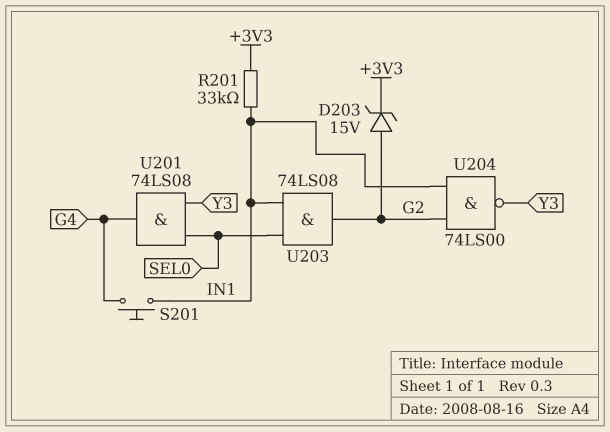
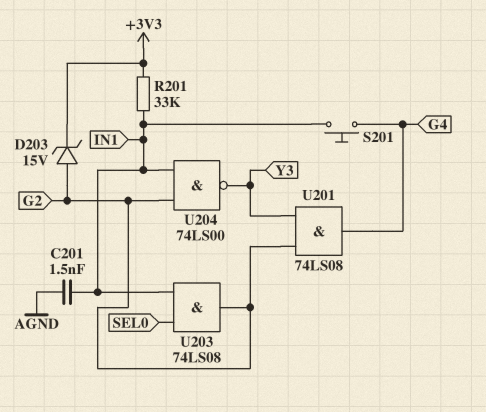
C201: none -> 1.5nF (AGND, IN1)
U201: AND 74LS08 (in SEL0, in Y3, out G4) -> AND 74LS08 (in G2, in Y3, out G4)

